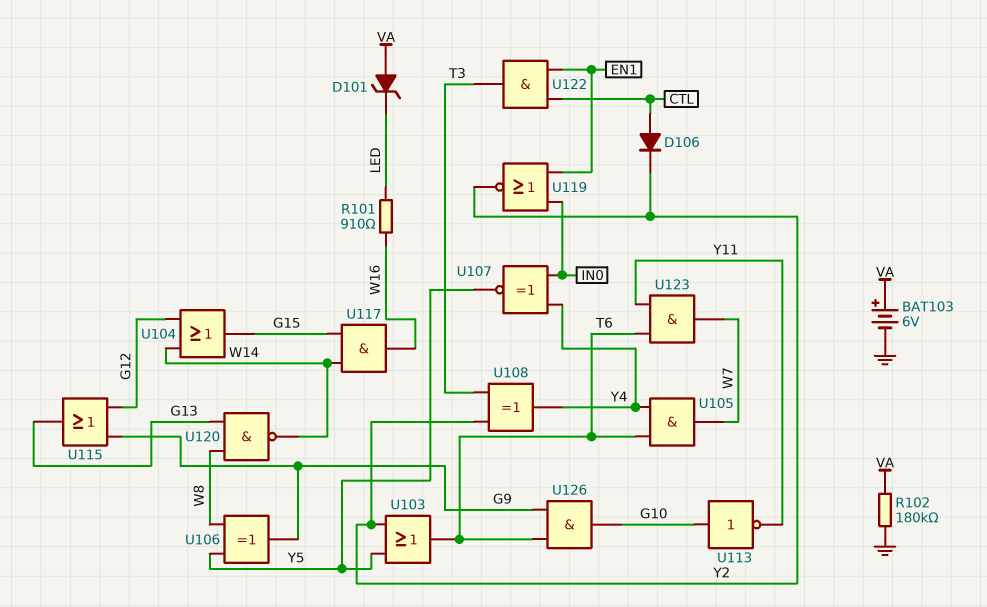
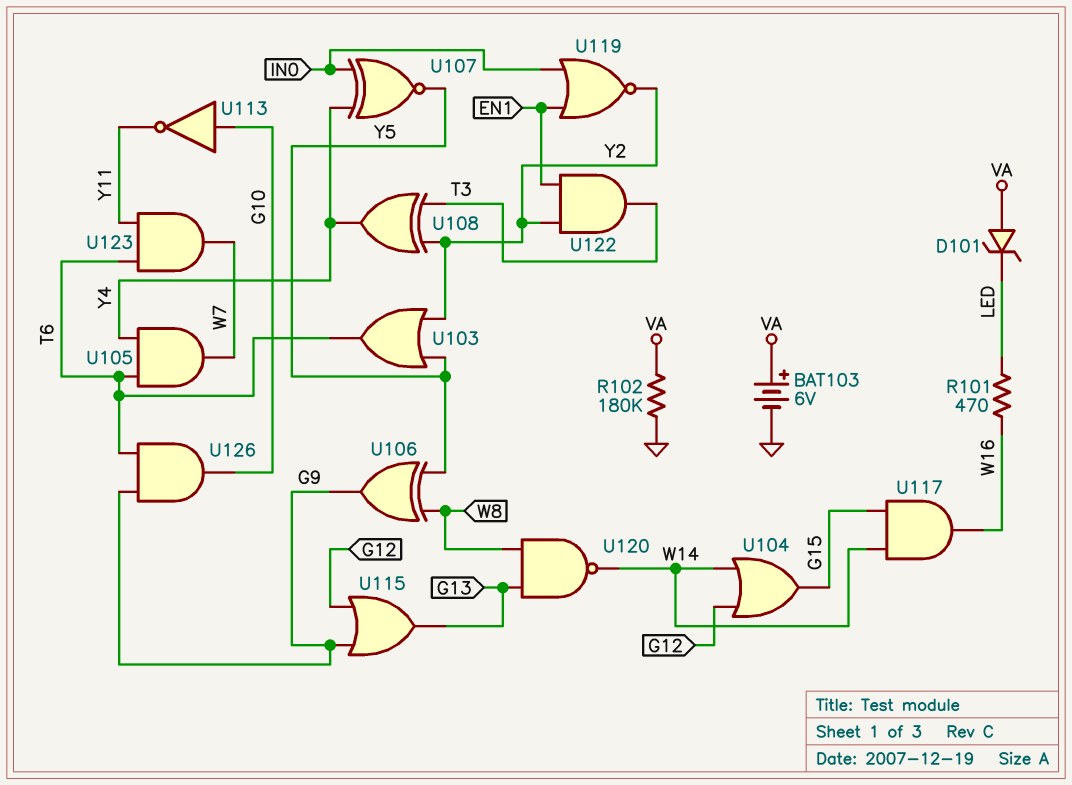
D106: diode (A CTL, K Y2) -> none
R101: 910 (LED, W16) -> 470 (LED, W16)
U122: AND (in CTL, in EN1, out T3) -> AND (in EN1, in Y2, out T3)

